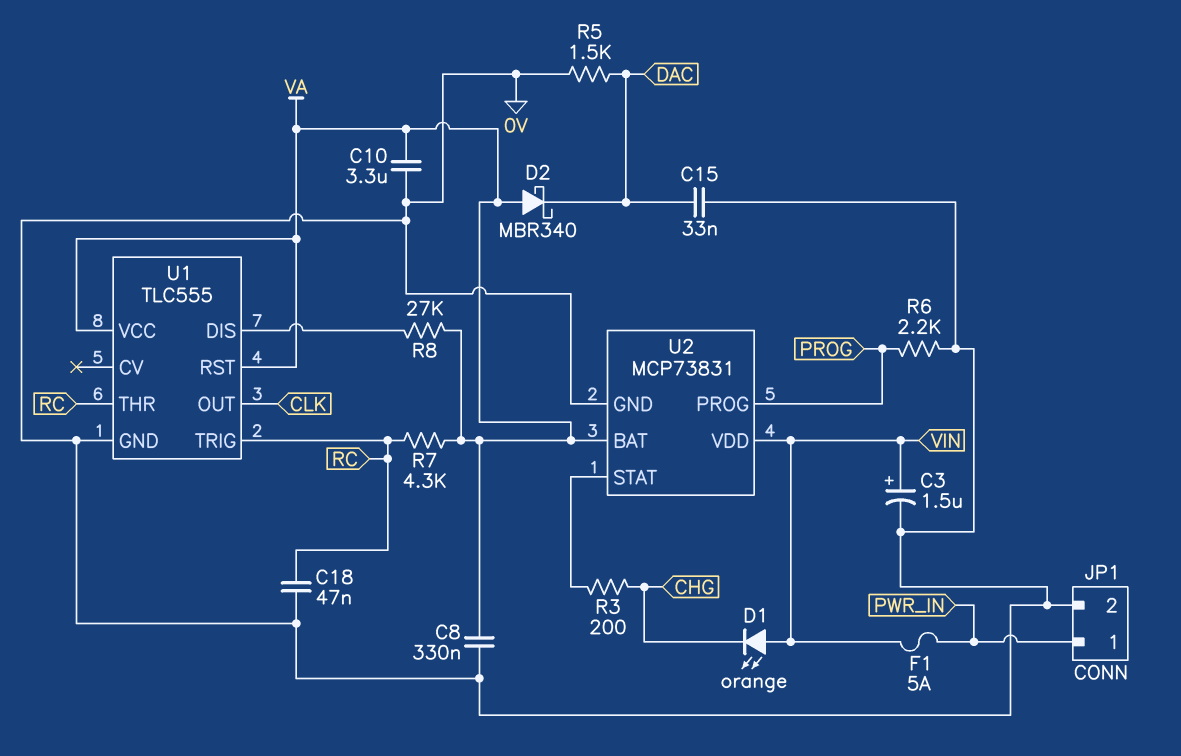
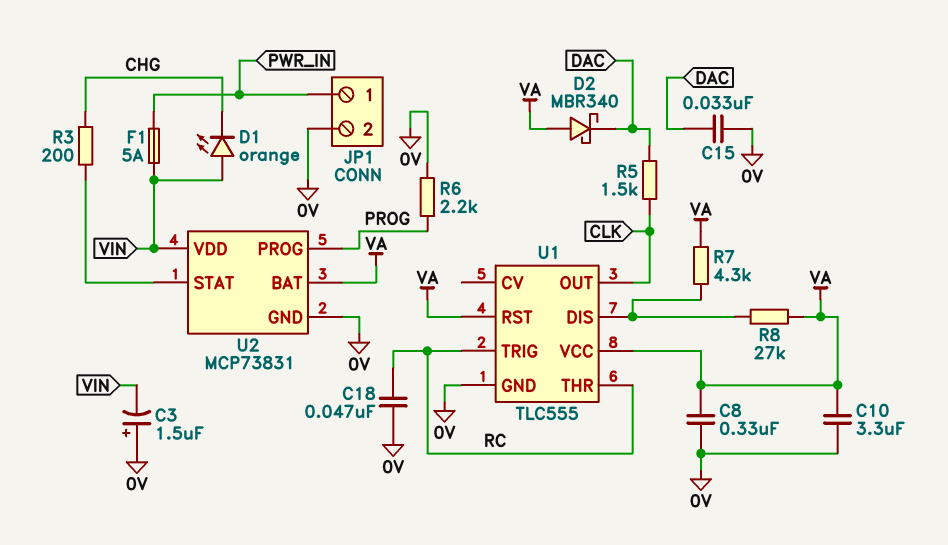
C3: 1.5uF (plus VIN, minus 0V) -> 1.5uF (plus 0V, minus VIN)
R5: 1.5k (0V, DAC) -> 1.5k (CLK, DAC)
R7: 4.3k (RC, VA) -> 4.3k (U1/DIS, VA)

